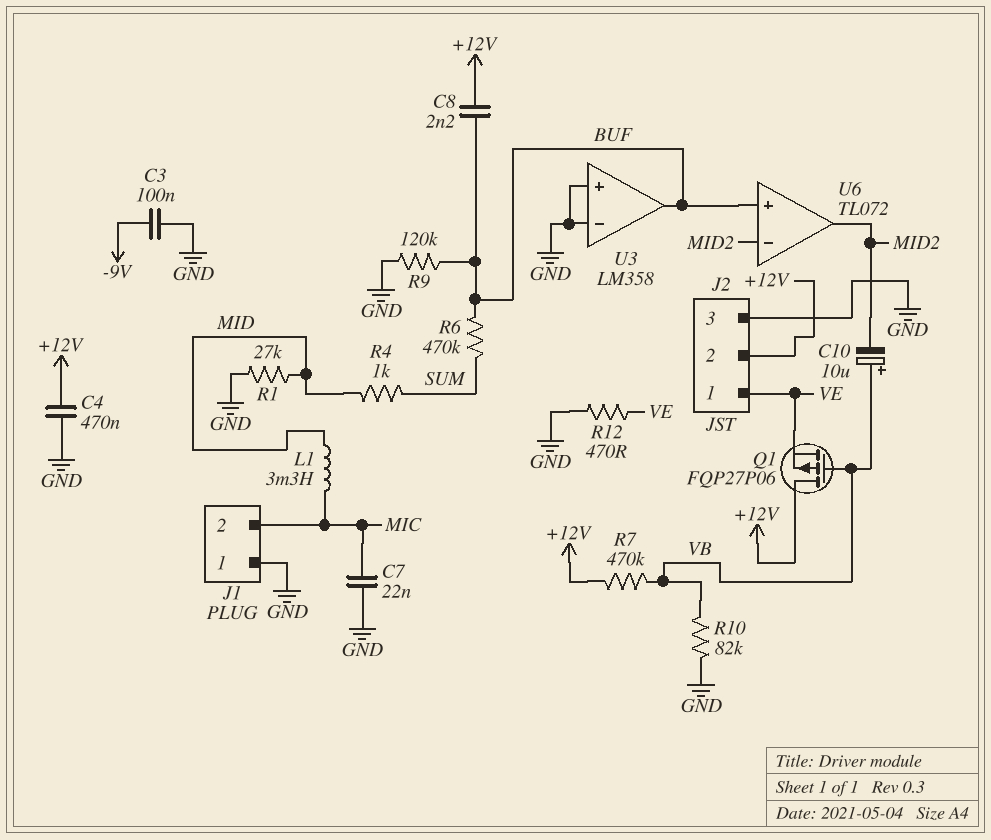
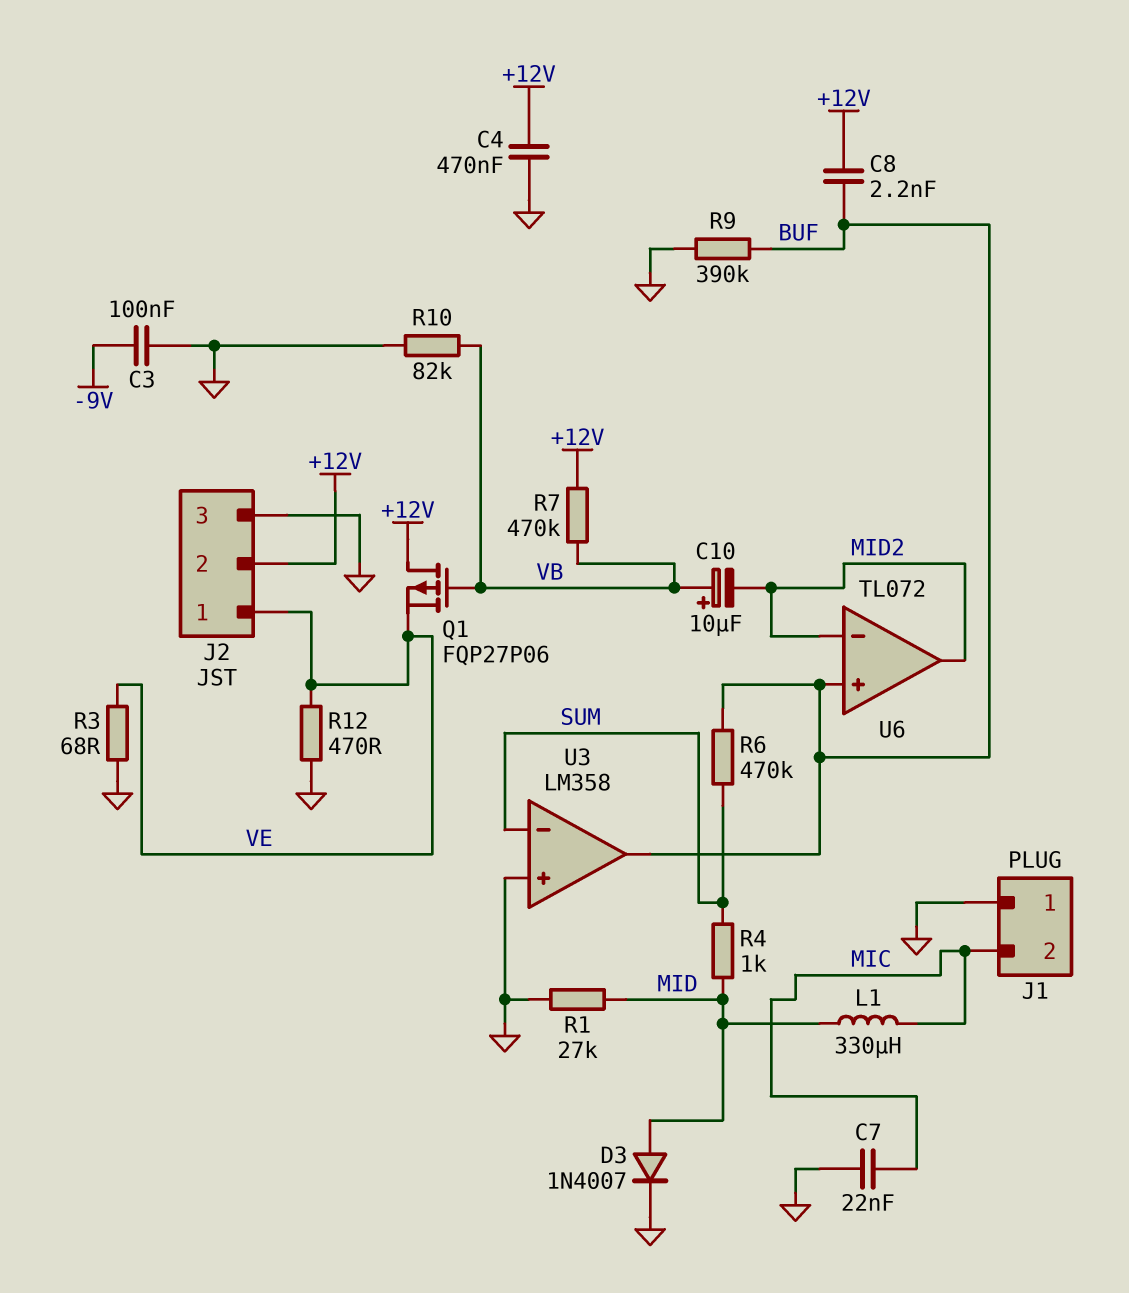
D3: none -> diode 1N4007 (A MID, K GND)
L1: 3.3mH (MIC, MID) -> 330uH (MIC, MID)
R3: none -> 68 (GND, VE)
R9: 120k (BUF, GND) -> 390k (BUF, GND)
U3 pin in-: GND -> SUM

